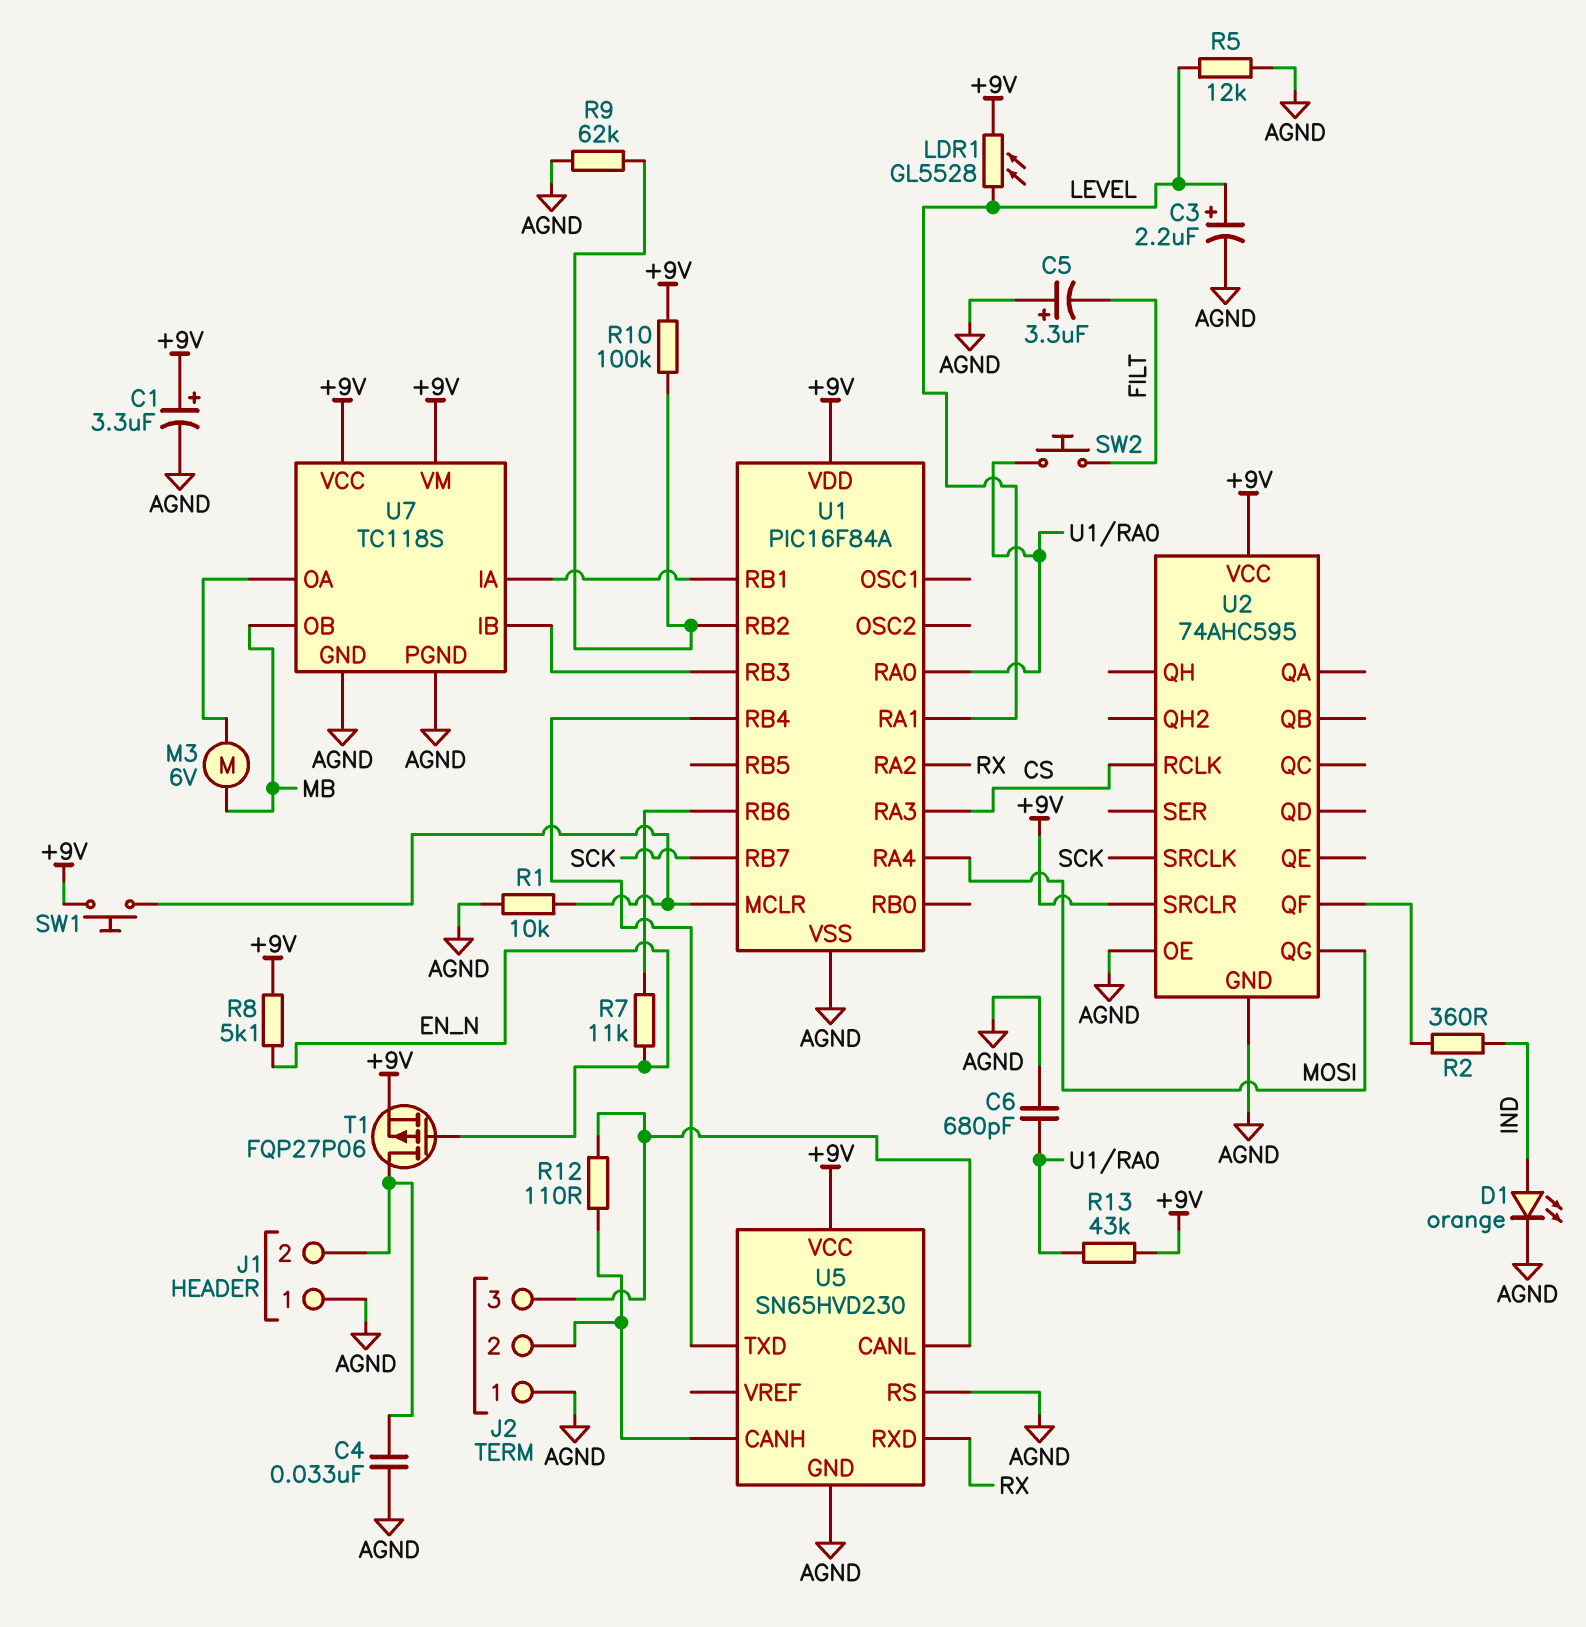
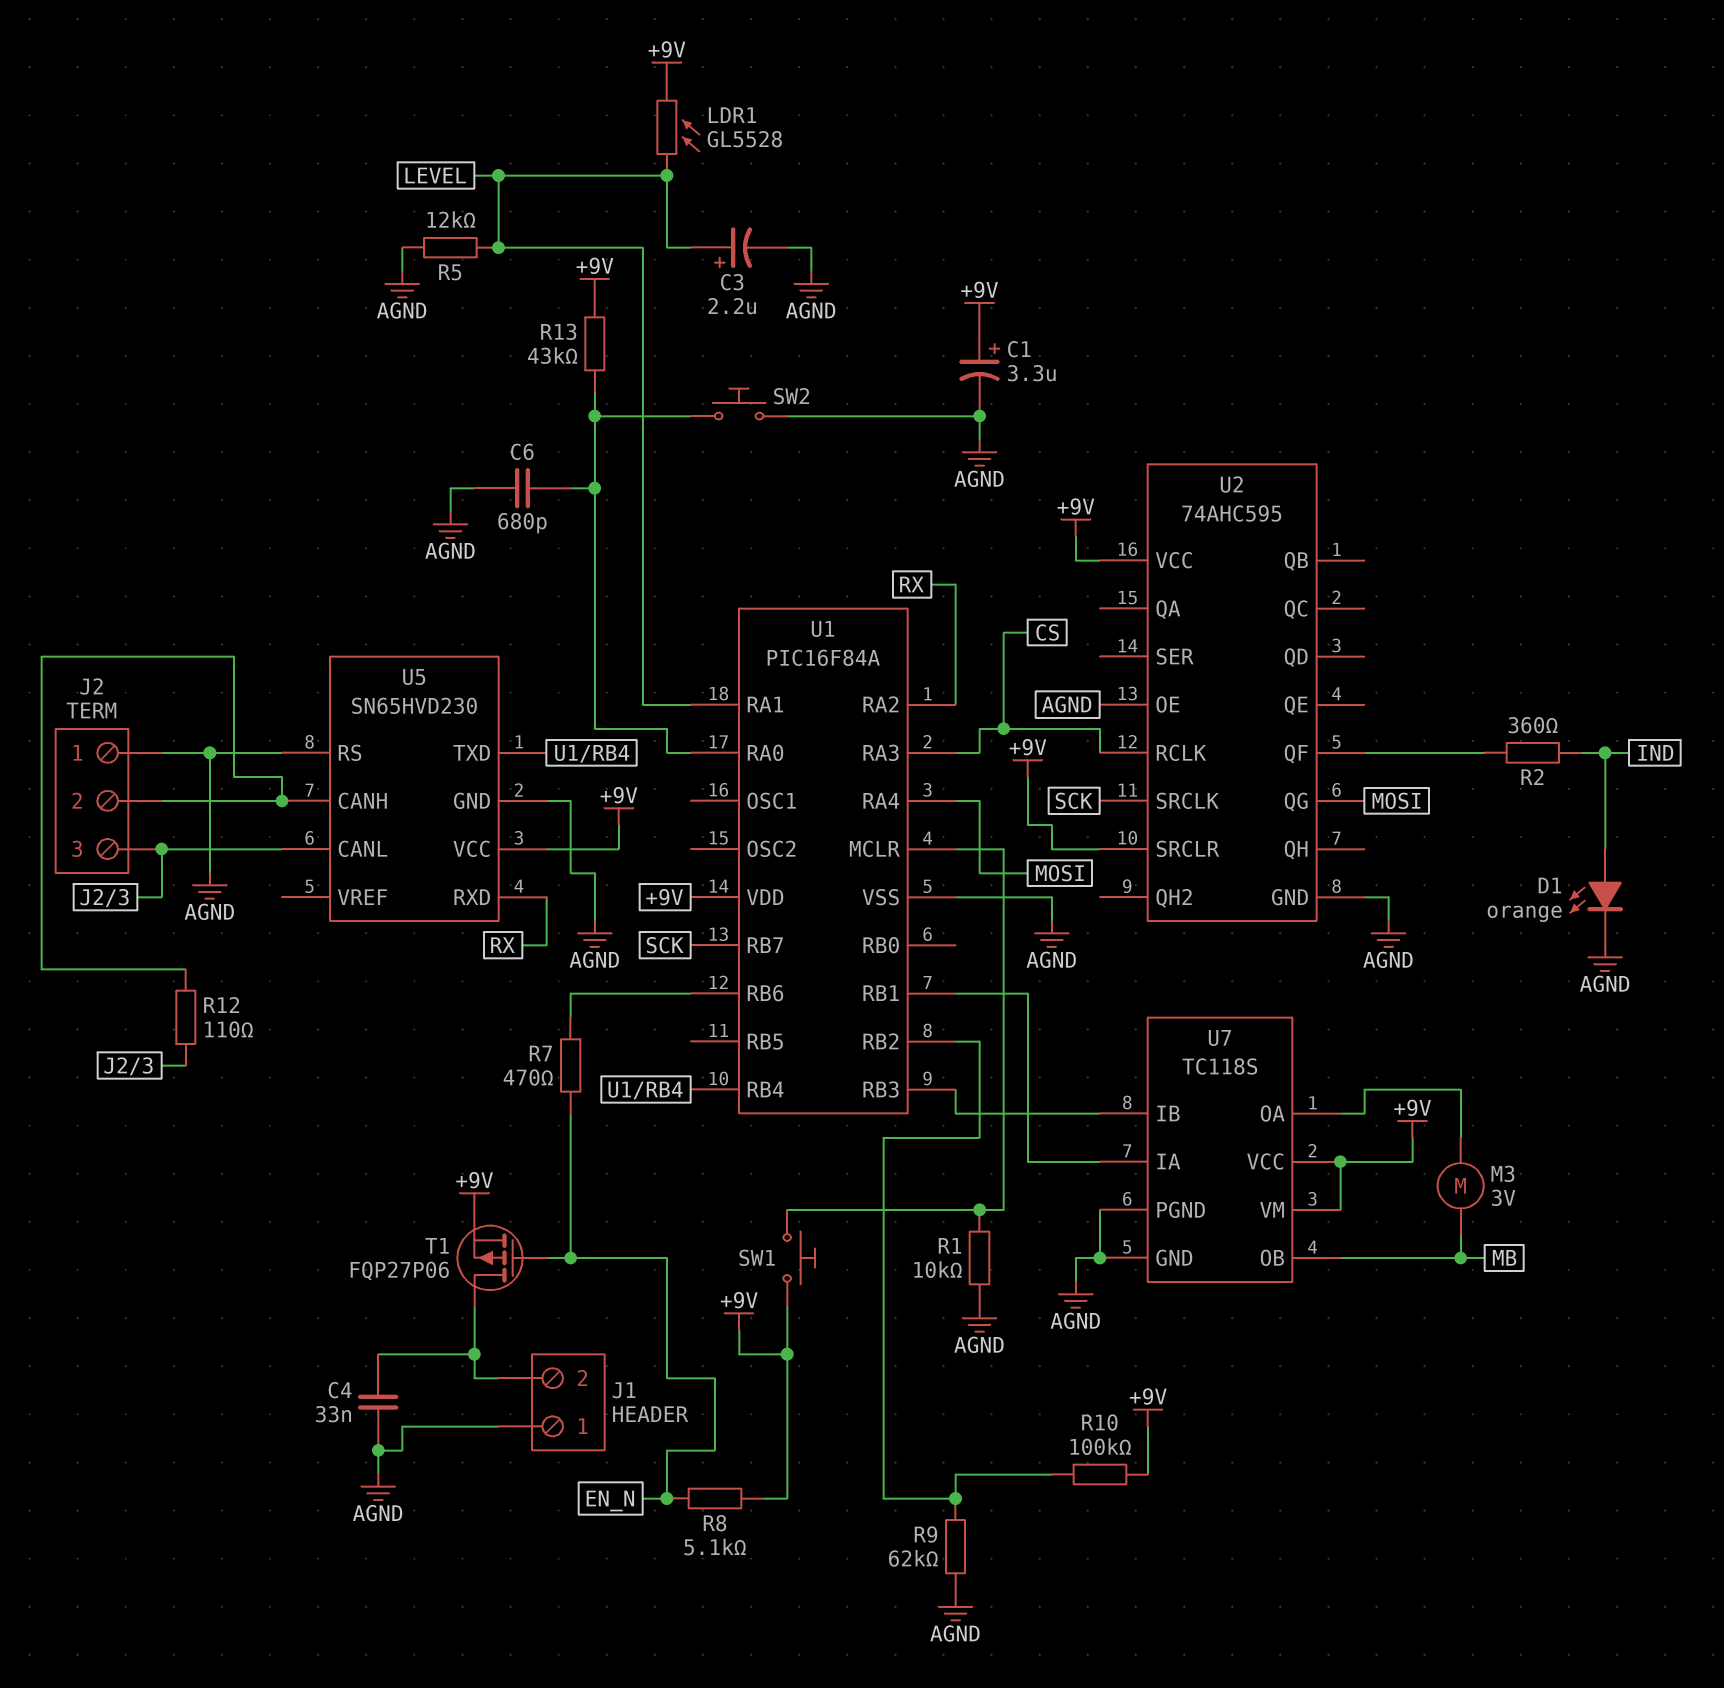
C5: 3.3uF (plus AGND, minus FILT) -> none
M3: motor 6V (MB, U7/OA) -> motor 3V (MB, U7/OA)
R7: 11k (EN_N, U1/RB6) -> 470 (EN_N, U1/RB6)
SW2: button (FILT, U1/RA0) -> button (AGND, U1/RA0)

